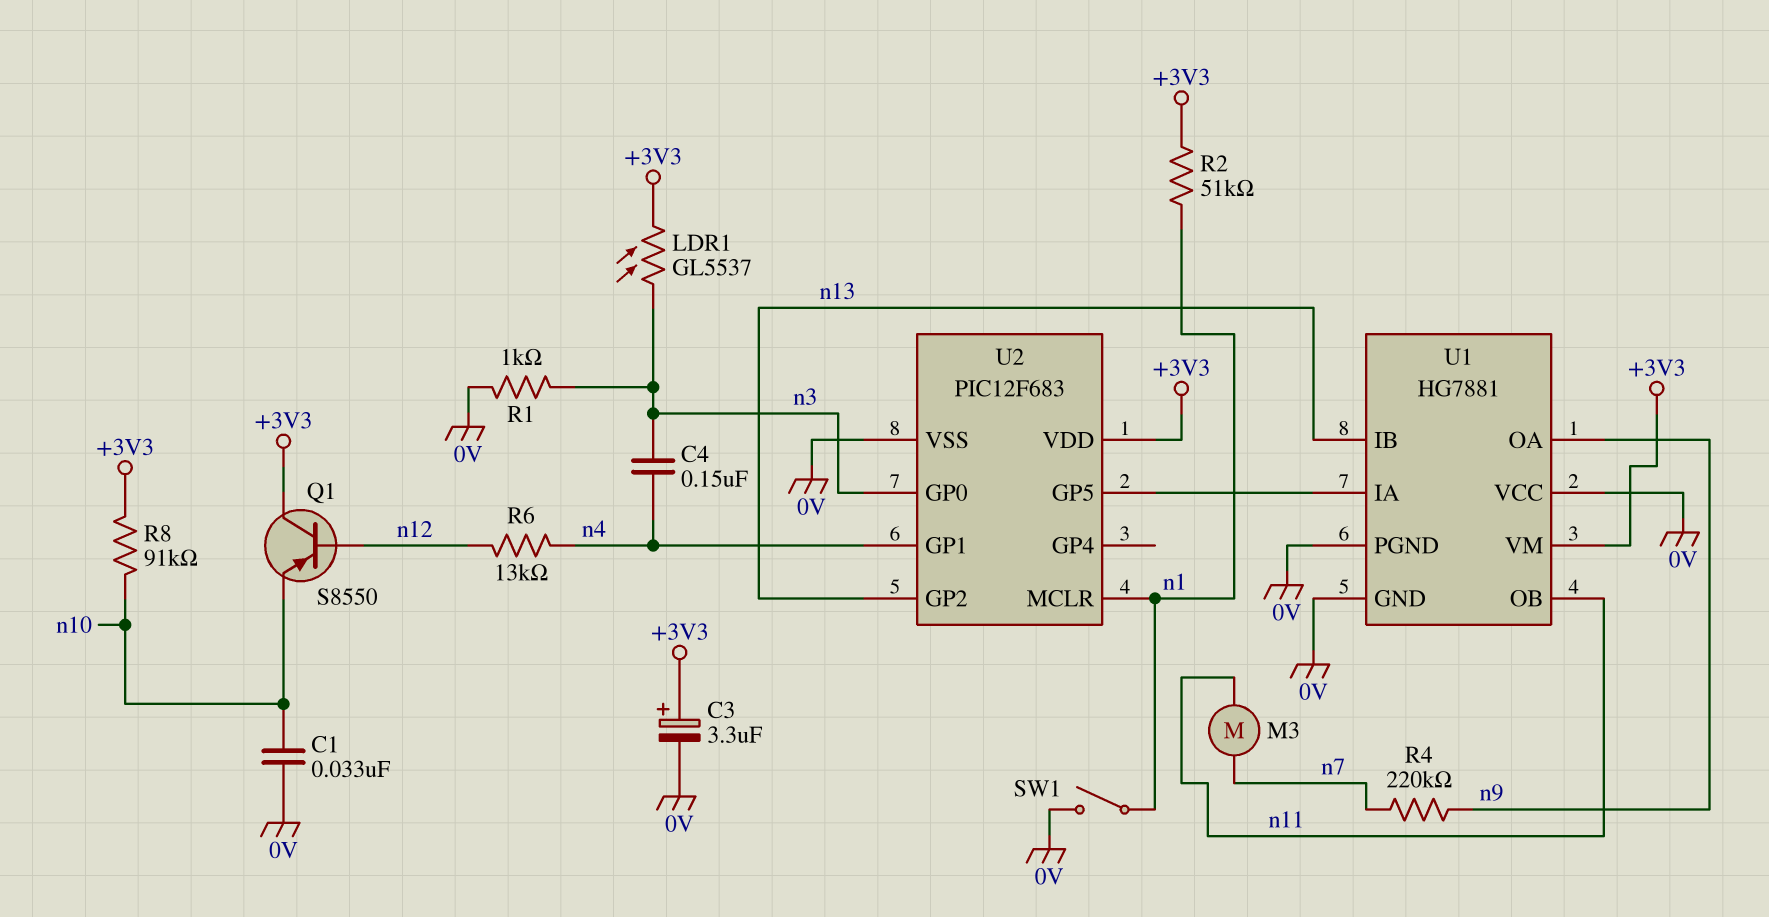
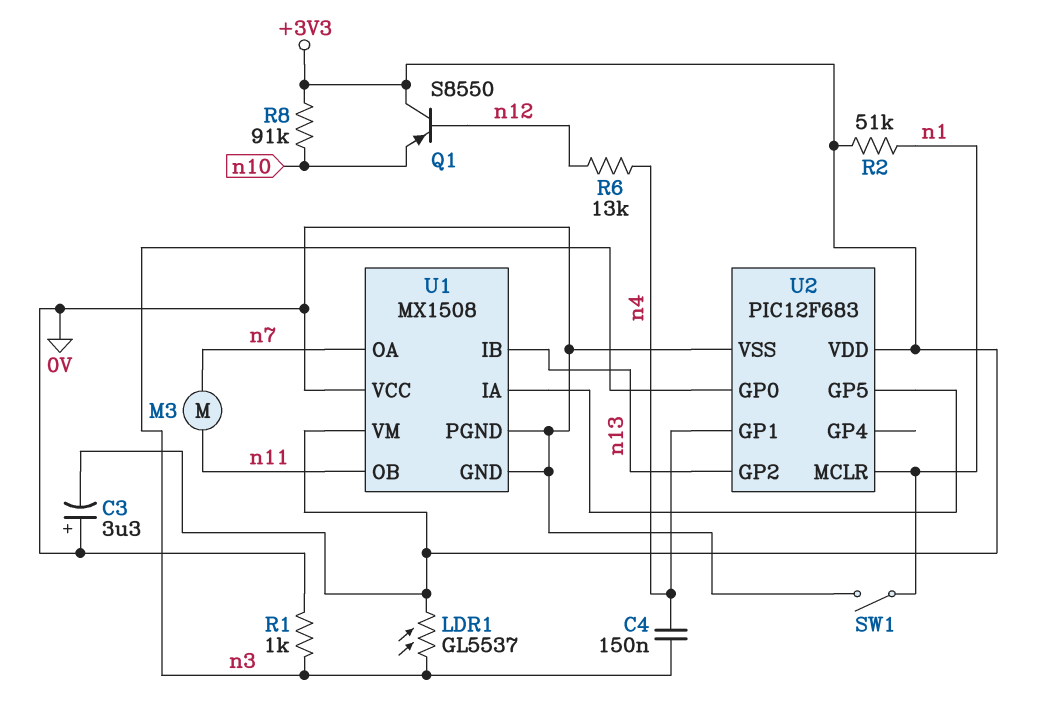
C1: 33nF (0V, n10) -> none
C3: 3.3uF (plus +3V3, minus 0V) -> 3.3uF (plus 0V, minus +3V3)
R4: 220k (n7, n9) -> none
U1: HG7881 -> MX1508
U1 pin OA: n9 -> n7

